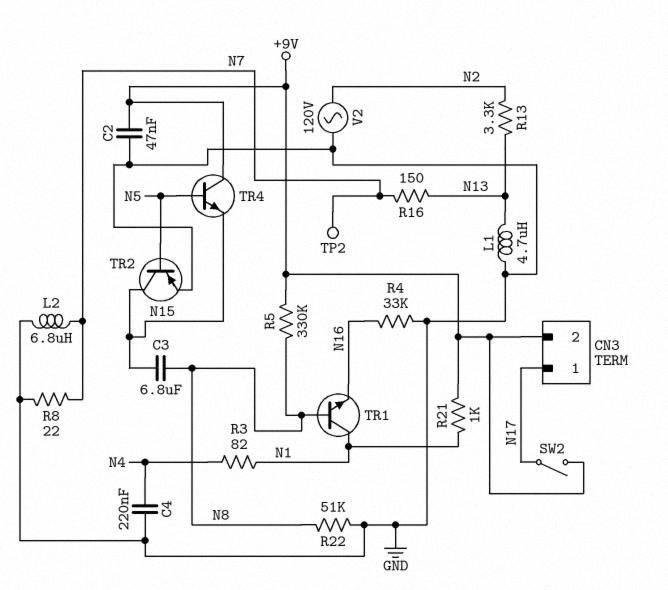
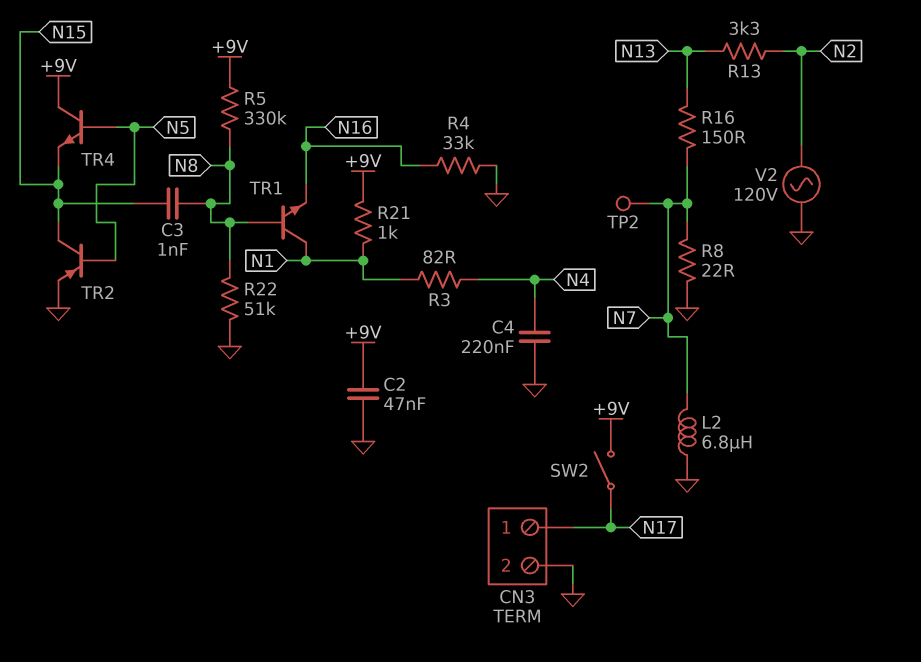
C3: 6.8uF (N8, N15) -> 1nF (N8, N15)
CN3 pin 2: +9V -> GND
L1: 4.7uH (GND, N13) -> none

